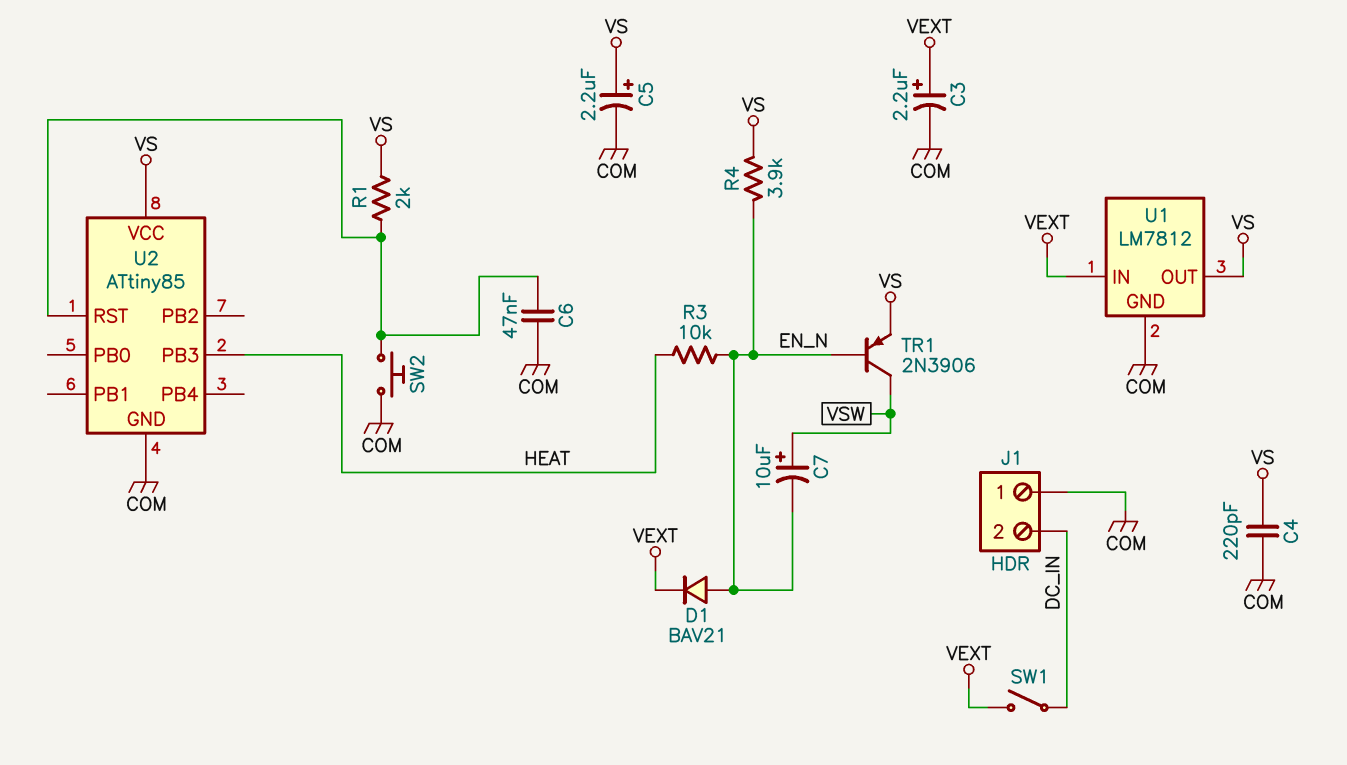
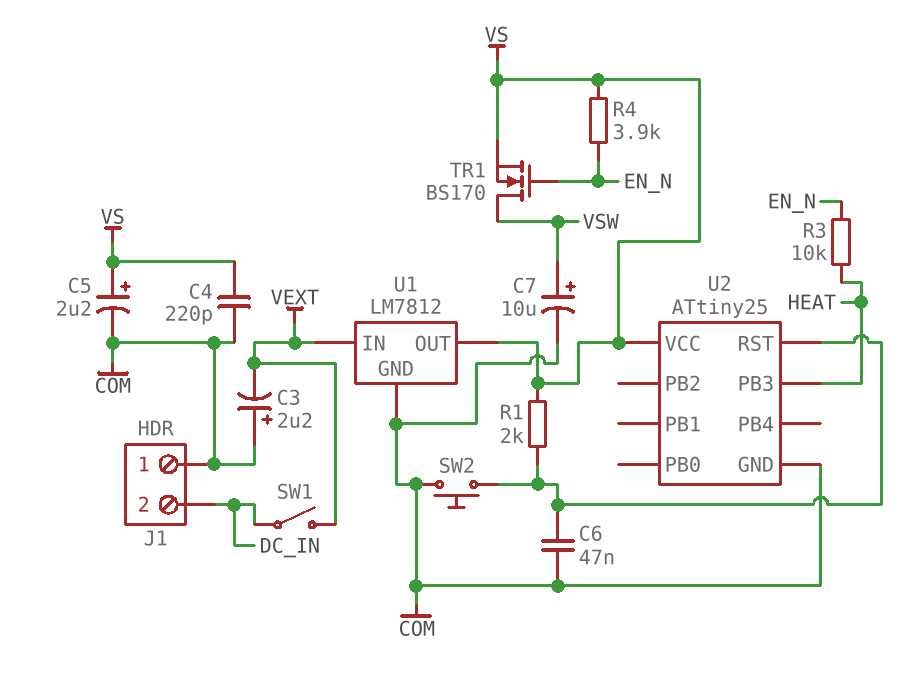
C3: 2.2uF (plus VEXT, minus COM) -> 2.2uF (plus COM, minus VEXT)
C7: 10uF (plus VSW, minus EN_N) -> 10uF (plus VSW, minus COM)
D1: diode BAV21 (A EN_N, K VEXT) -> none
TR1: PNP 2N3906 (B EN_N, C VSW, E VS) -> NMOS BS170 (G EN_N, D VSW, S VS)
U2: ATtiny85 -> ATtiny25

